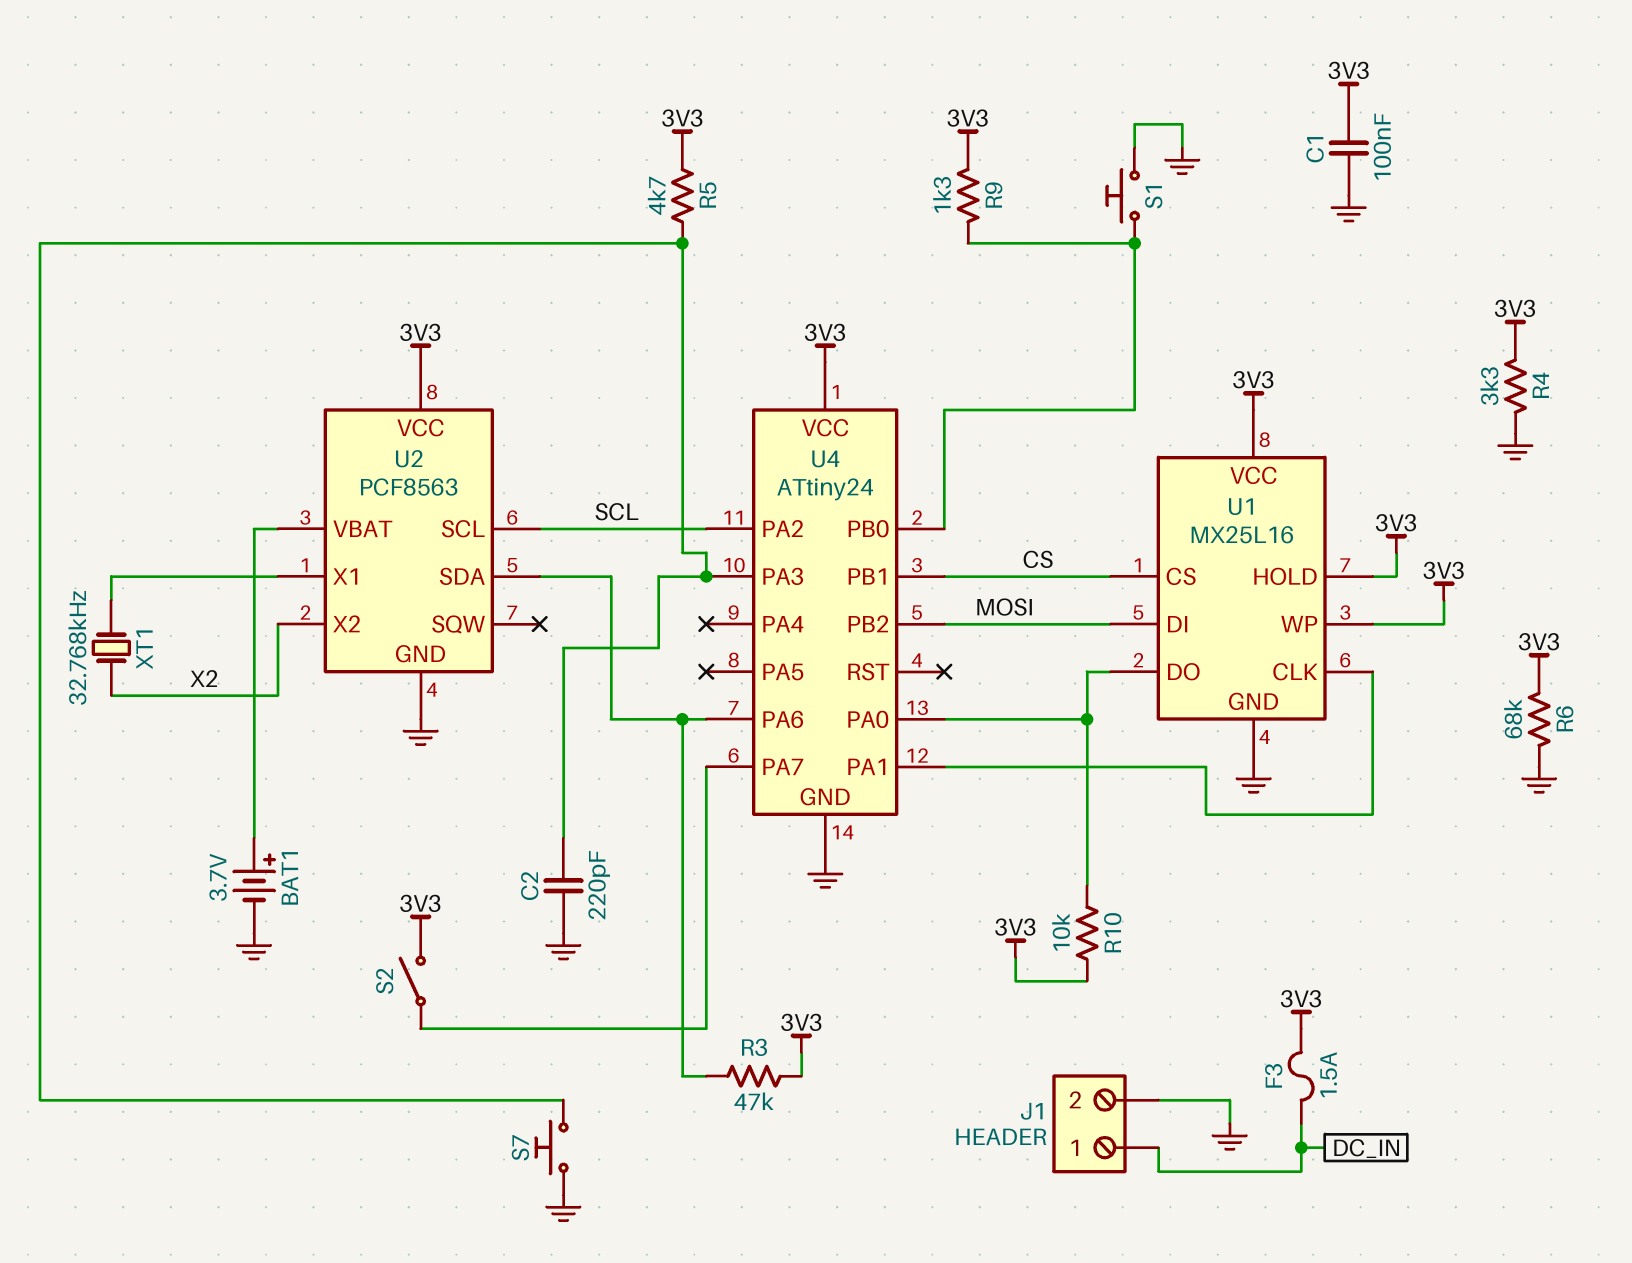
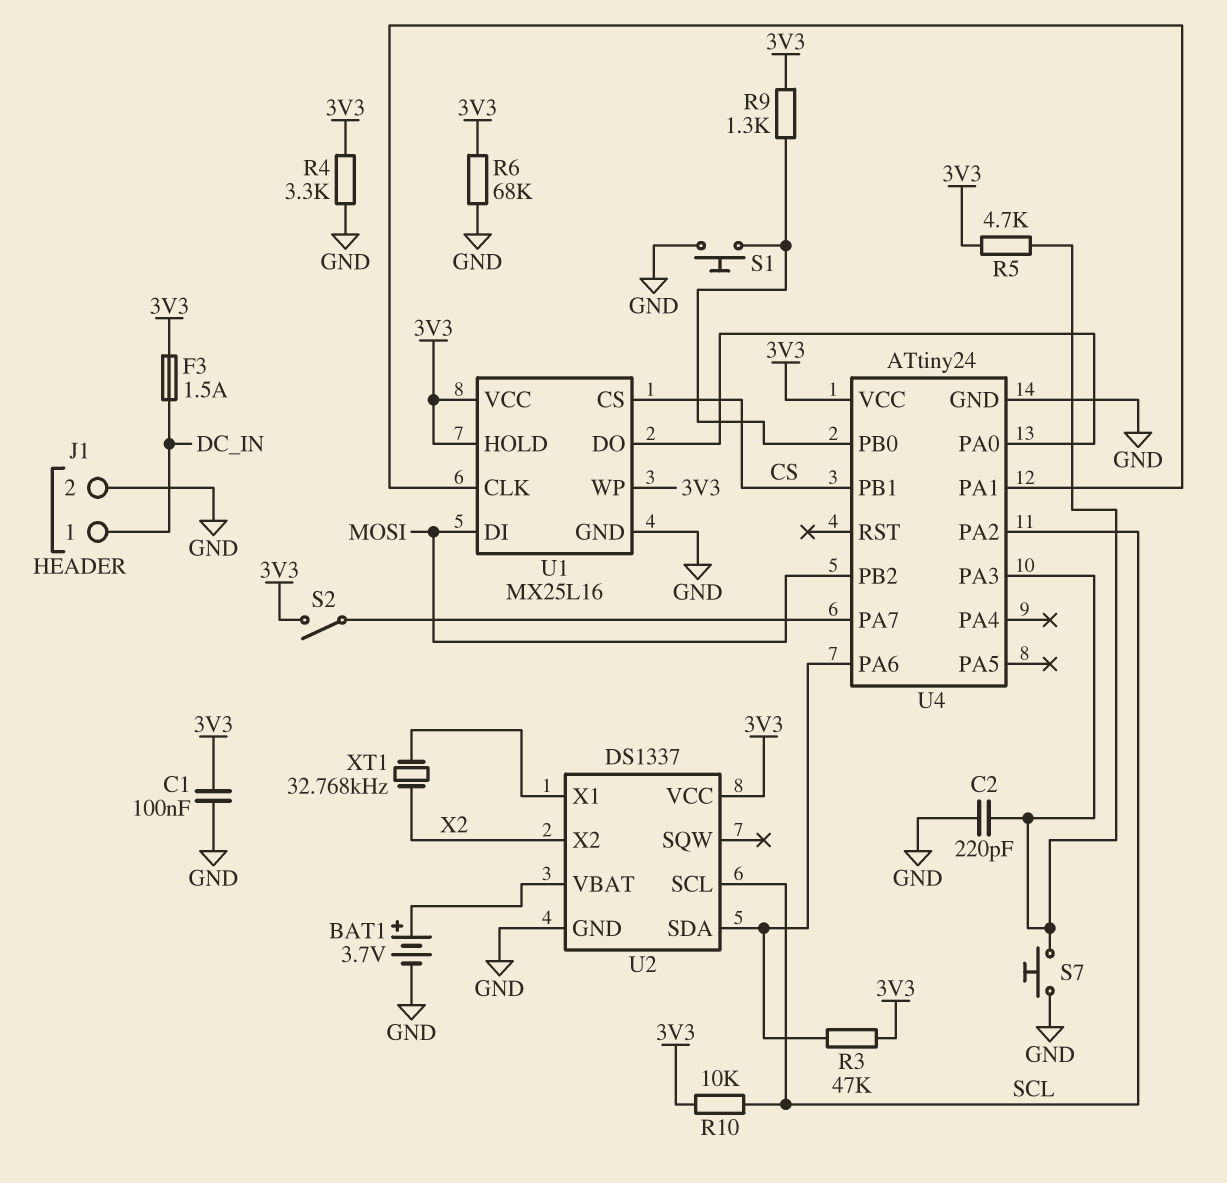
R10: 10k (3V3, U1/DO) -> 10k (3V3, SCL)
U2: PCF8563 -> DS1337

